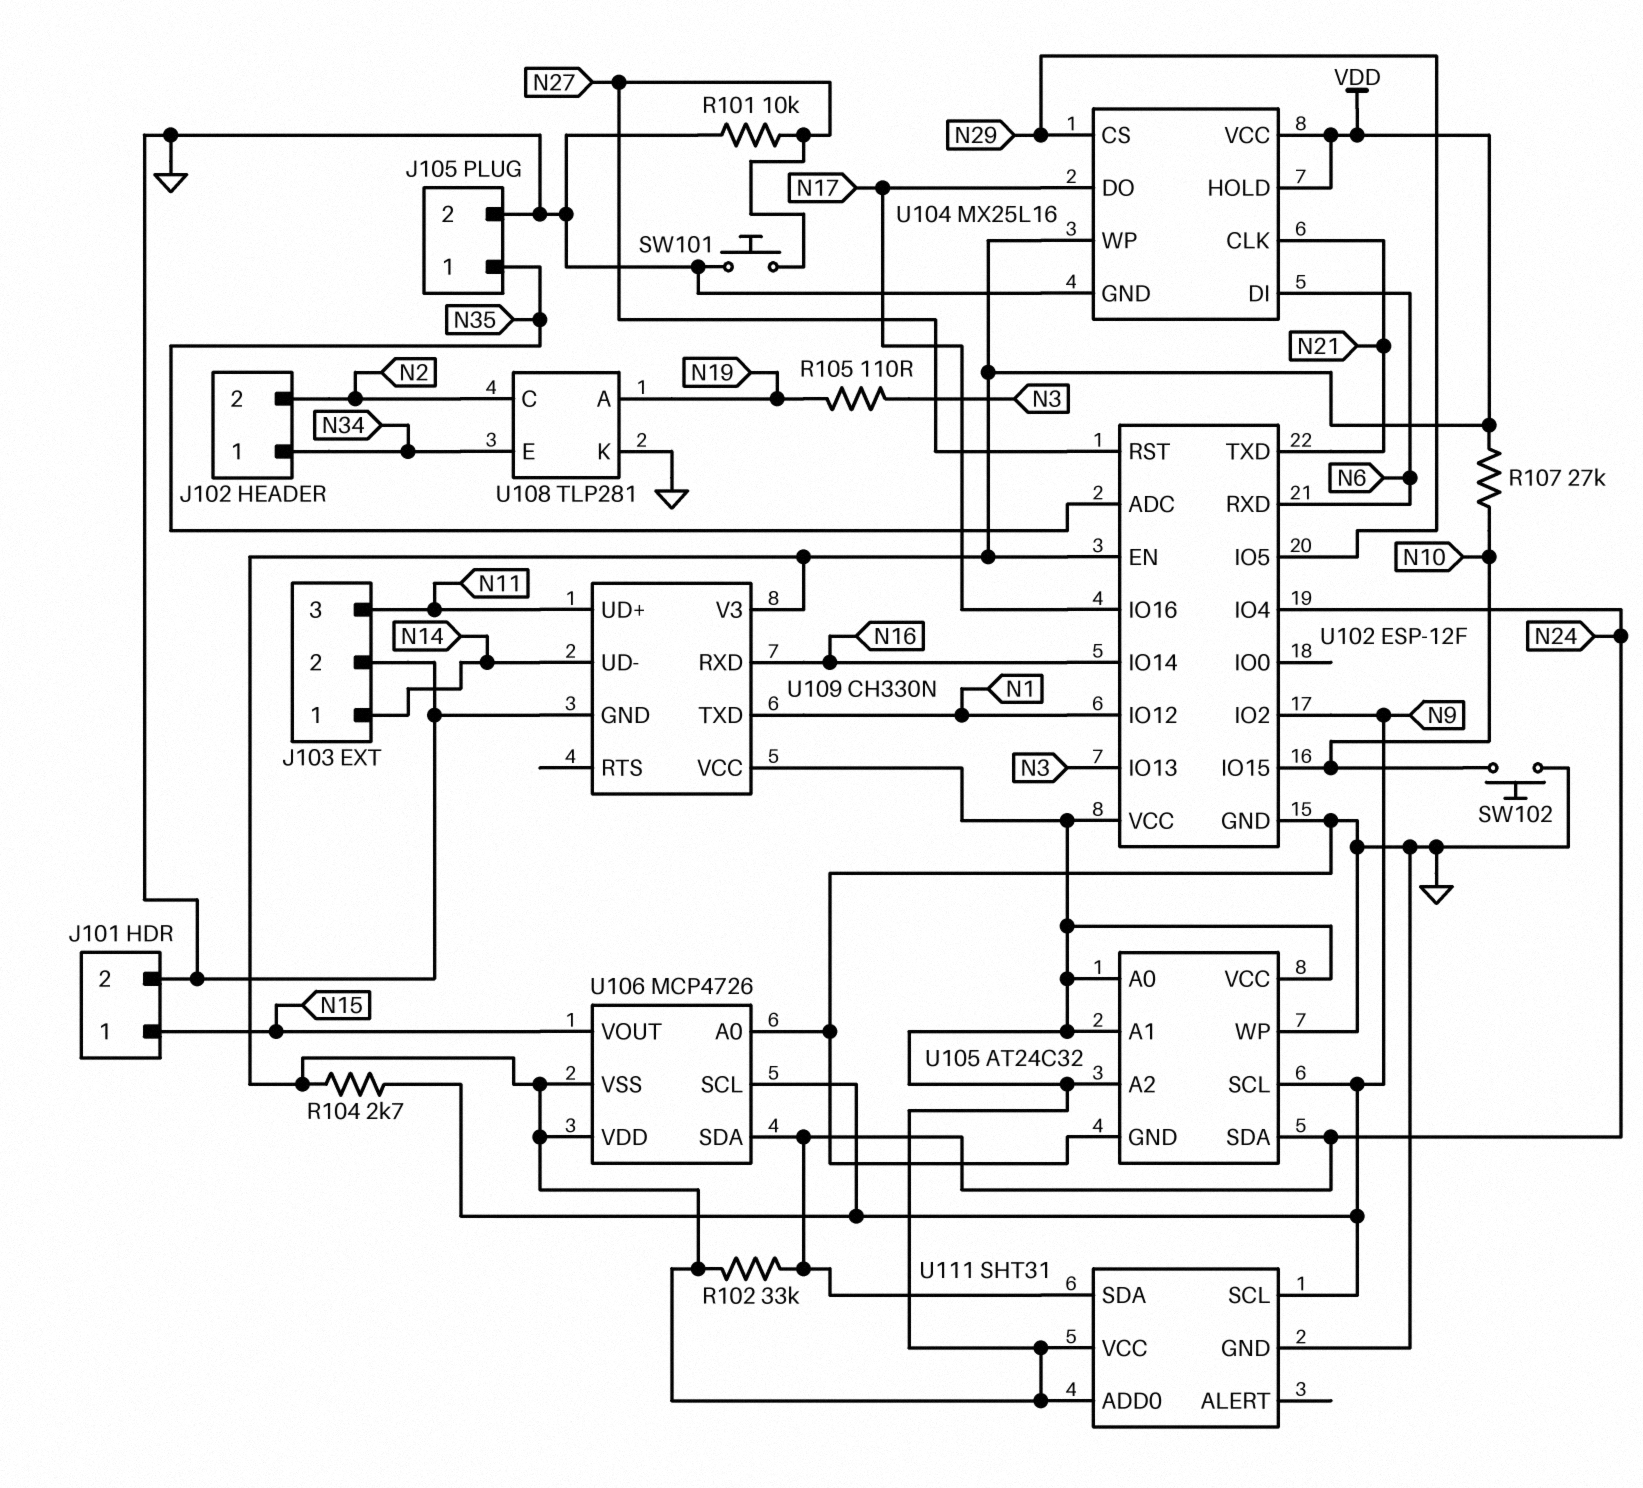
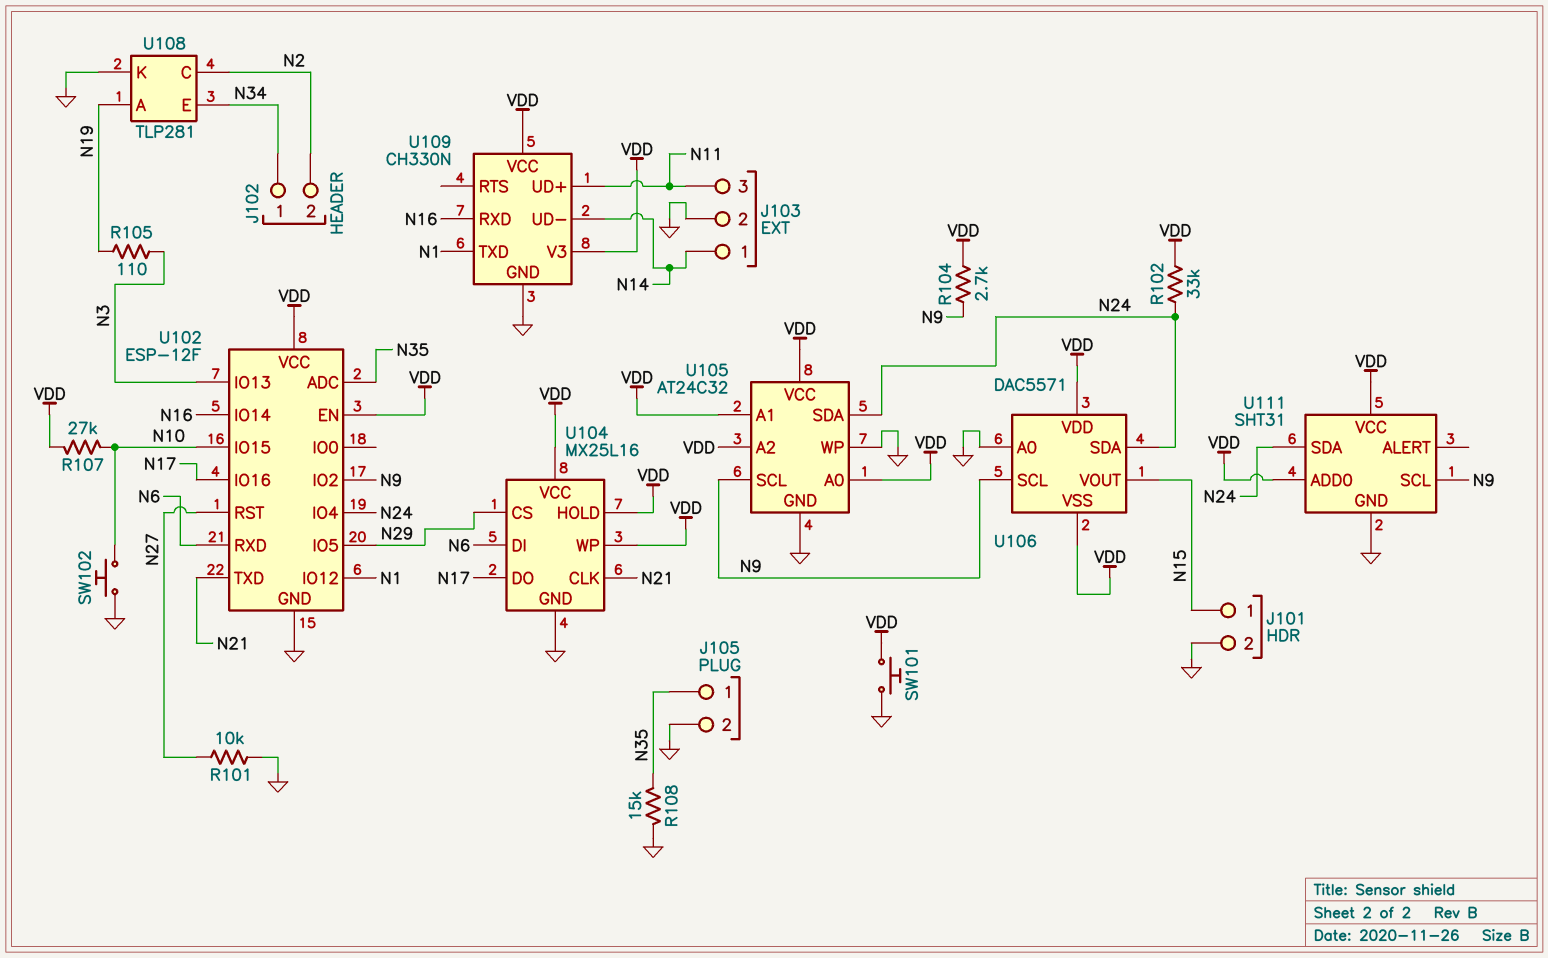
R108: none -> 15k (GND, N35)
SW101: button (GND, N27) -> button (GND, VDD)
U106: MCP4726 -> DAC5571

